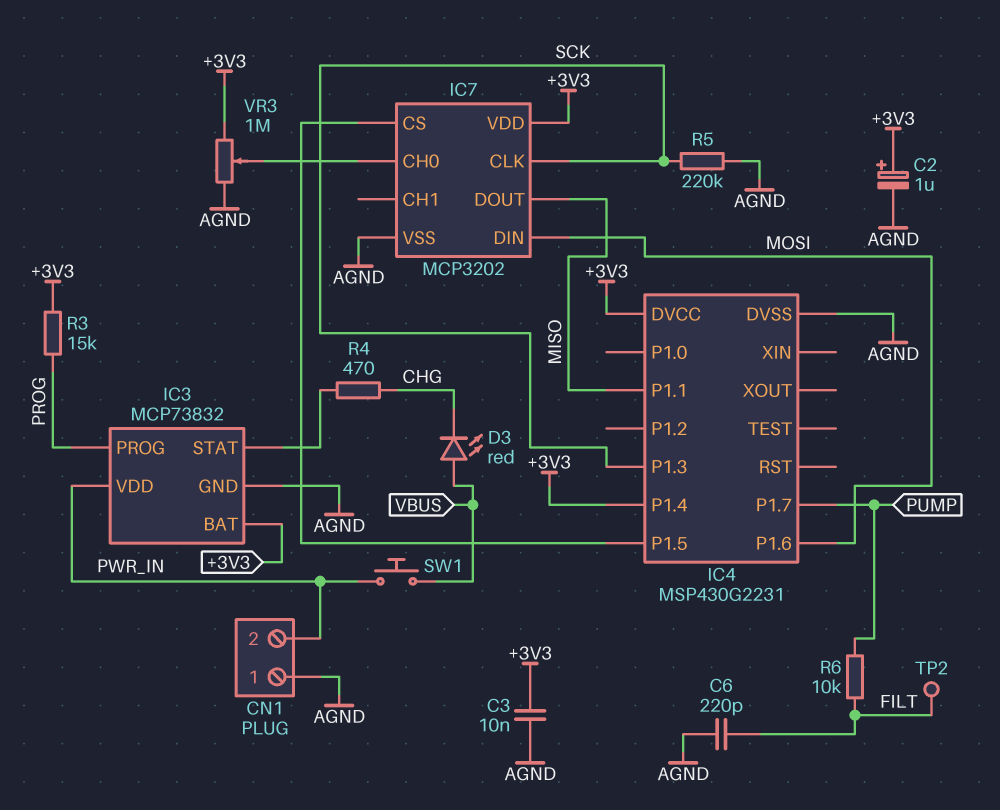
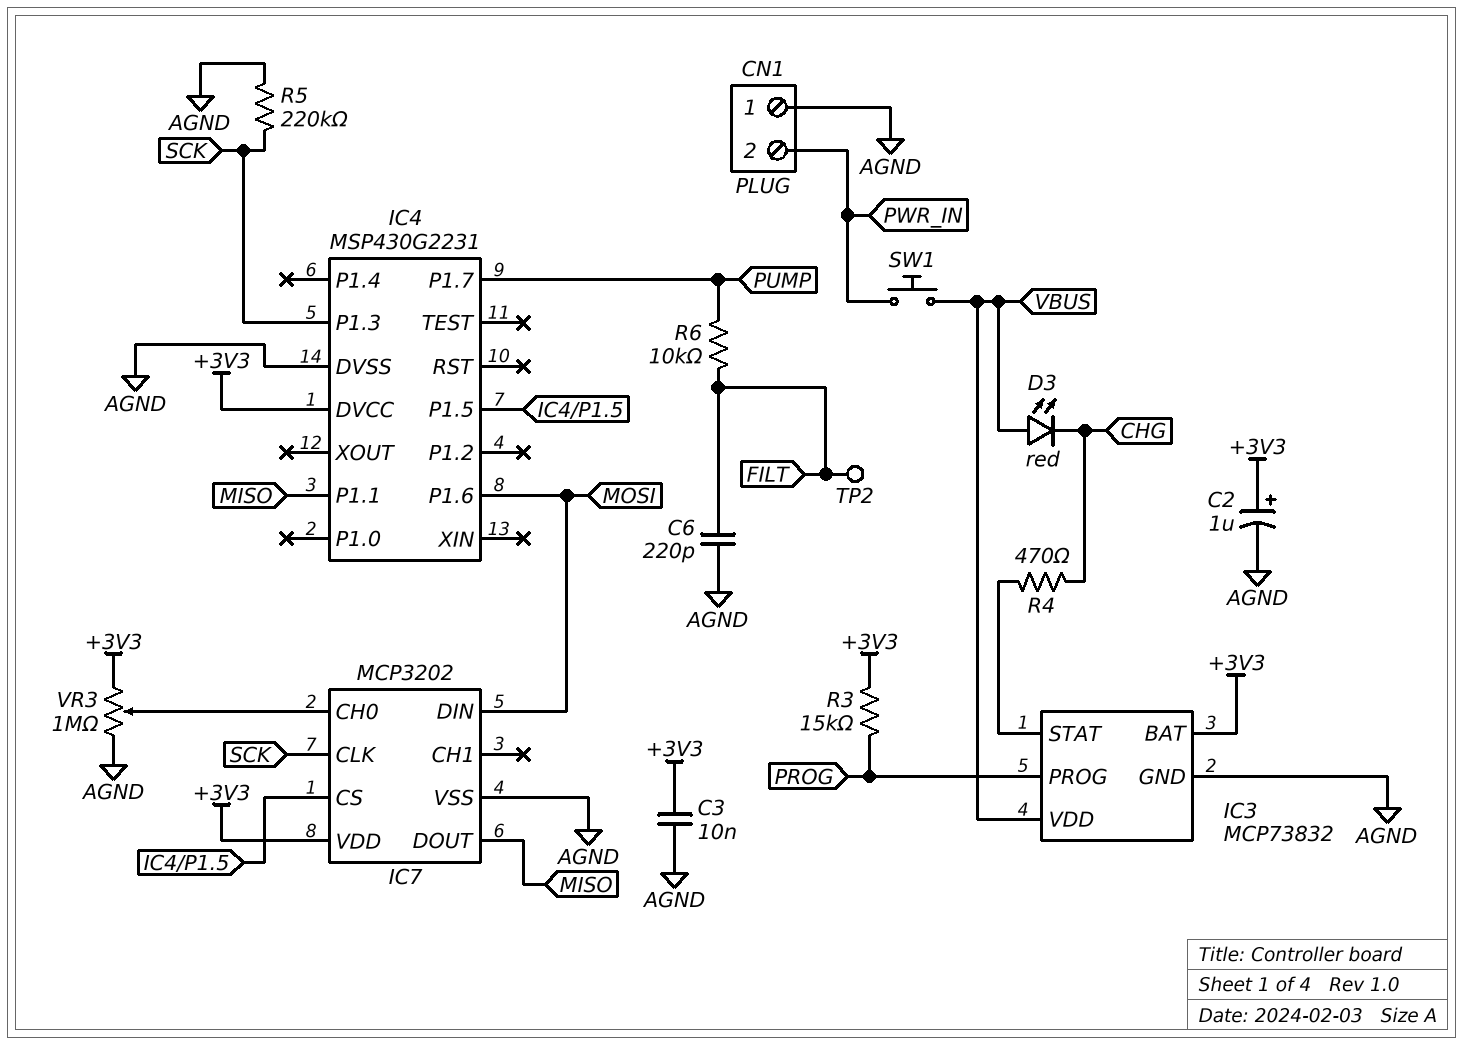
IC3 pin VDD: PWR_IN -> VBUS
IC4 pin P1.4: +3V3 -> none

